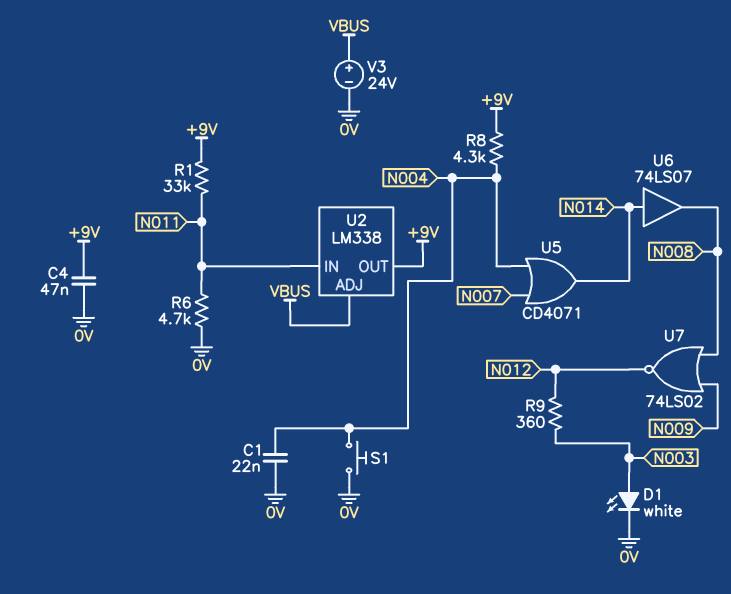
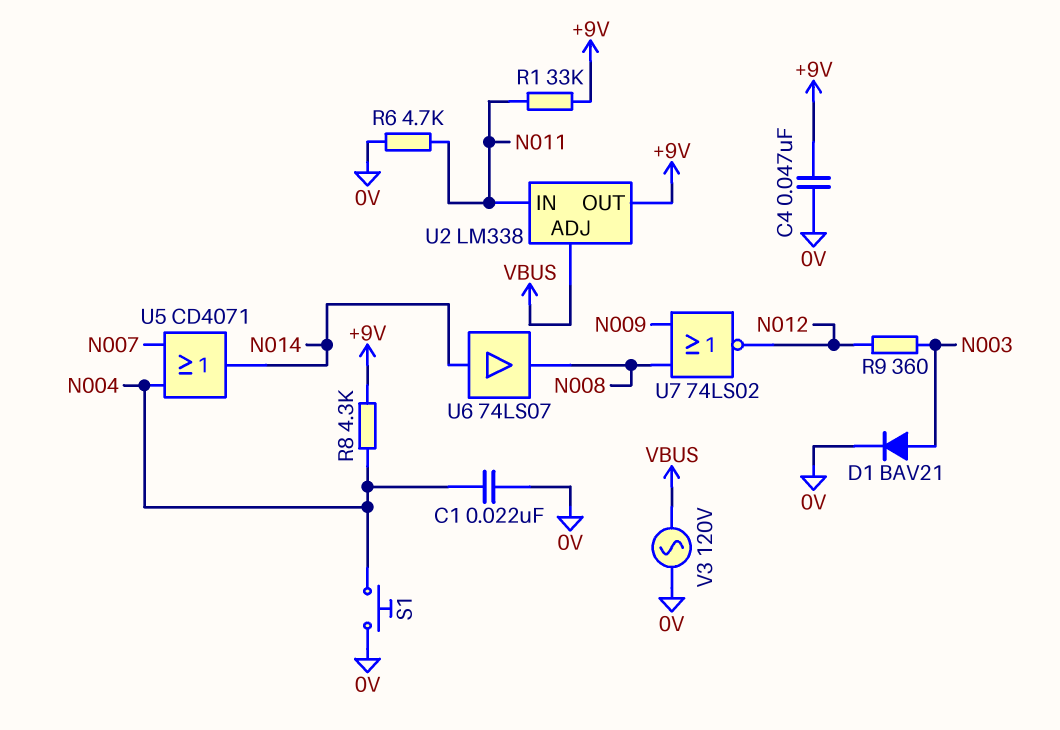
D1: LED white (A N003, K 0V) -> diode BAV21 (A N003, K 0V)
V3: 24V (plus VBUS, minus 0V) -> AC 120V (0V, VBUS)

